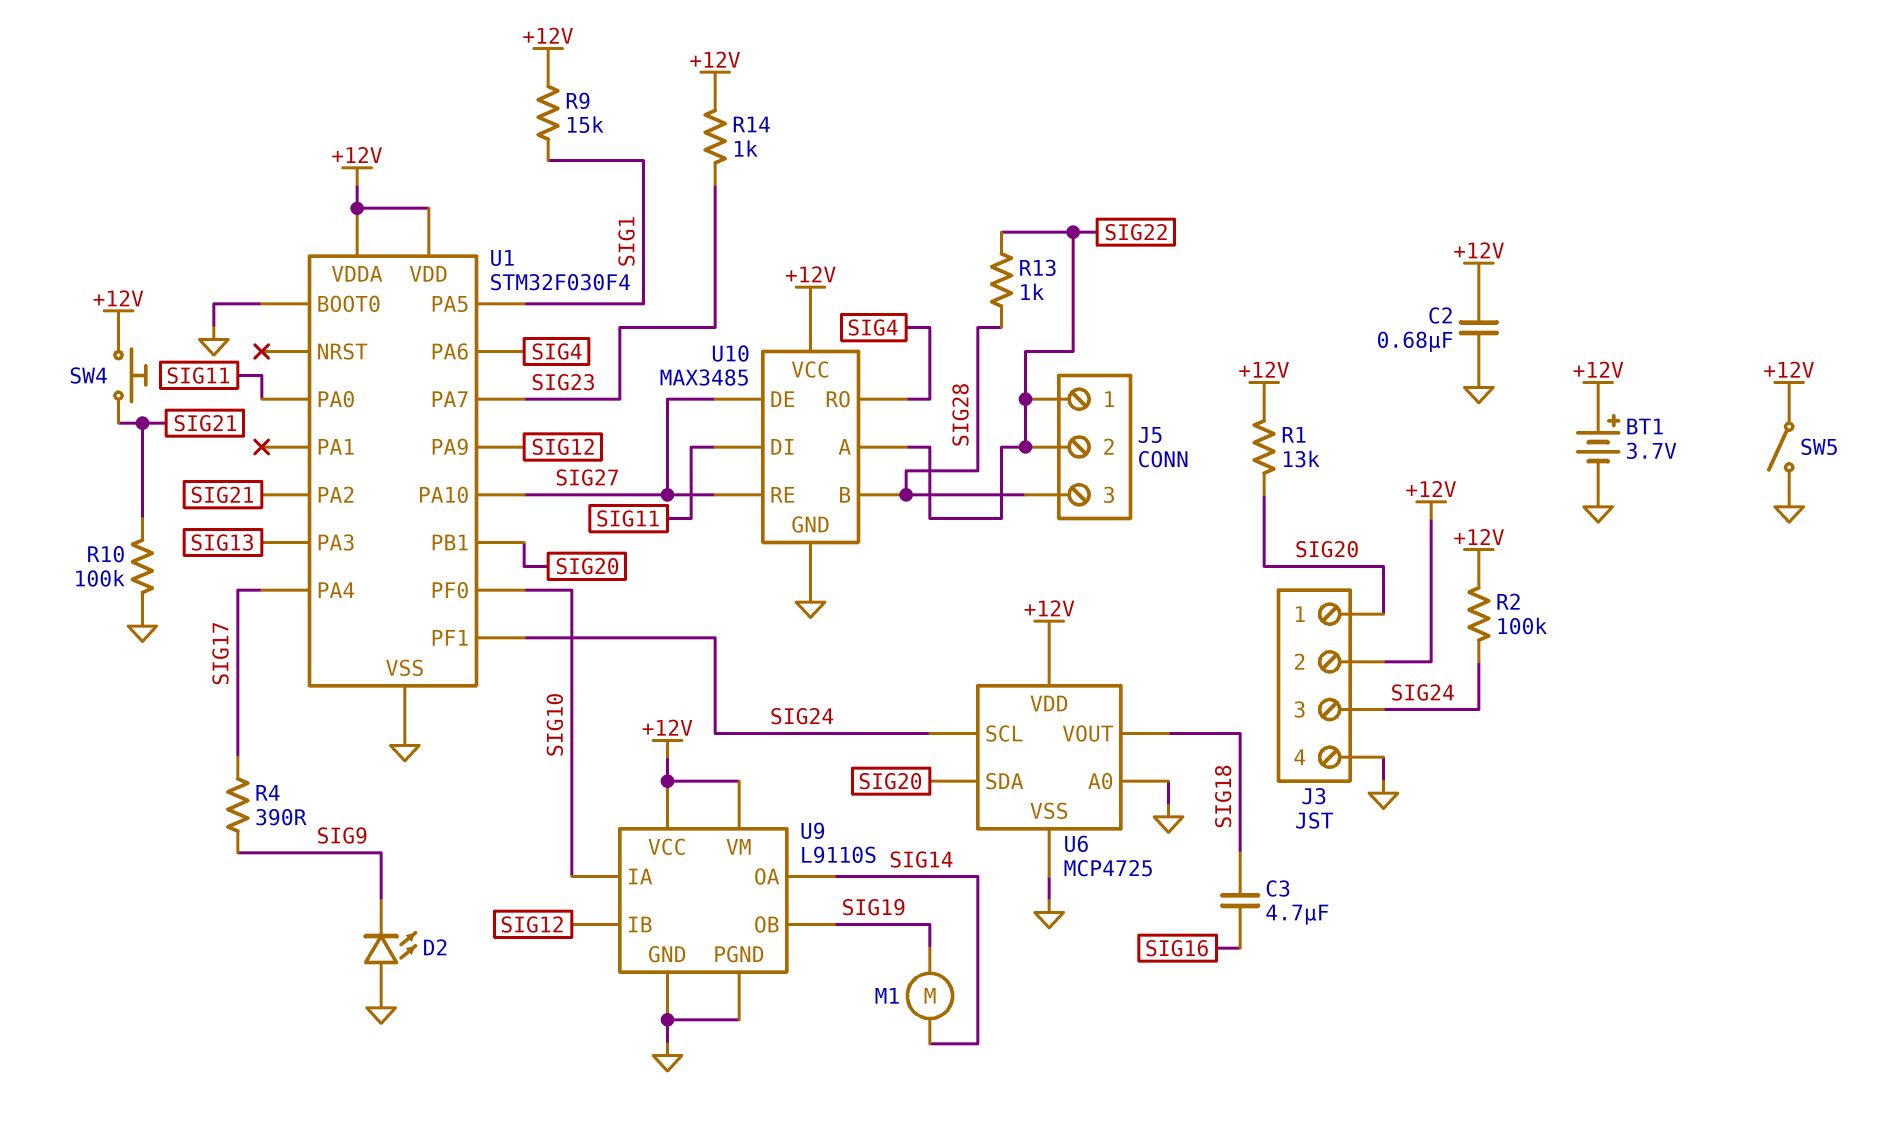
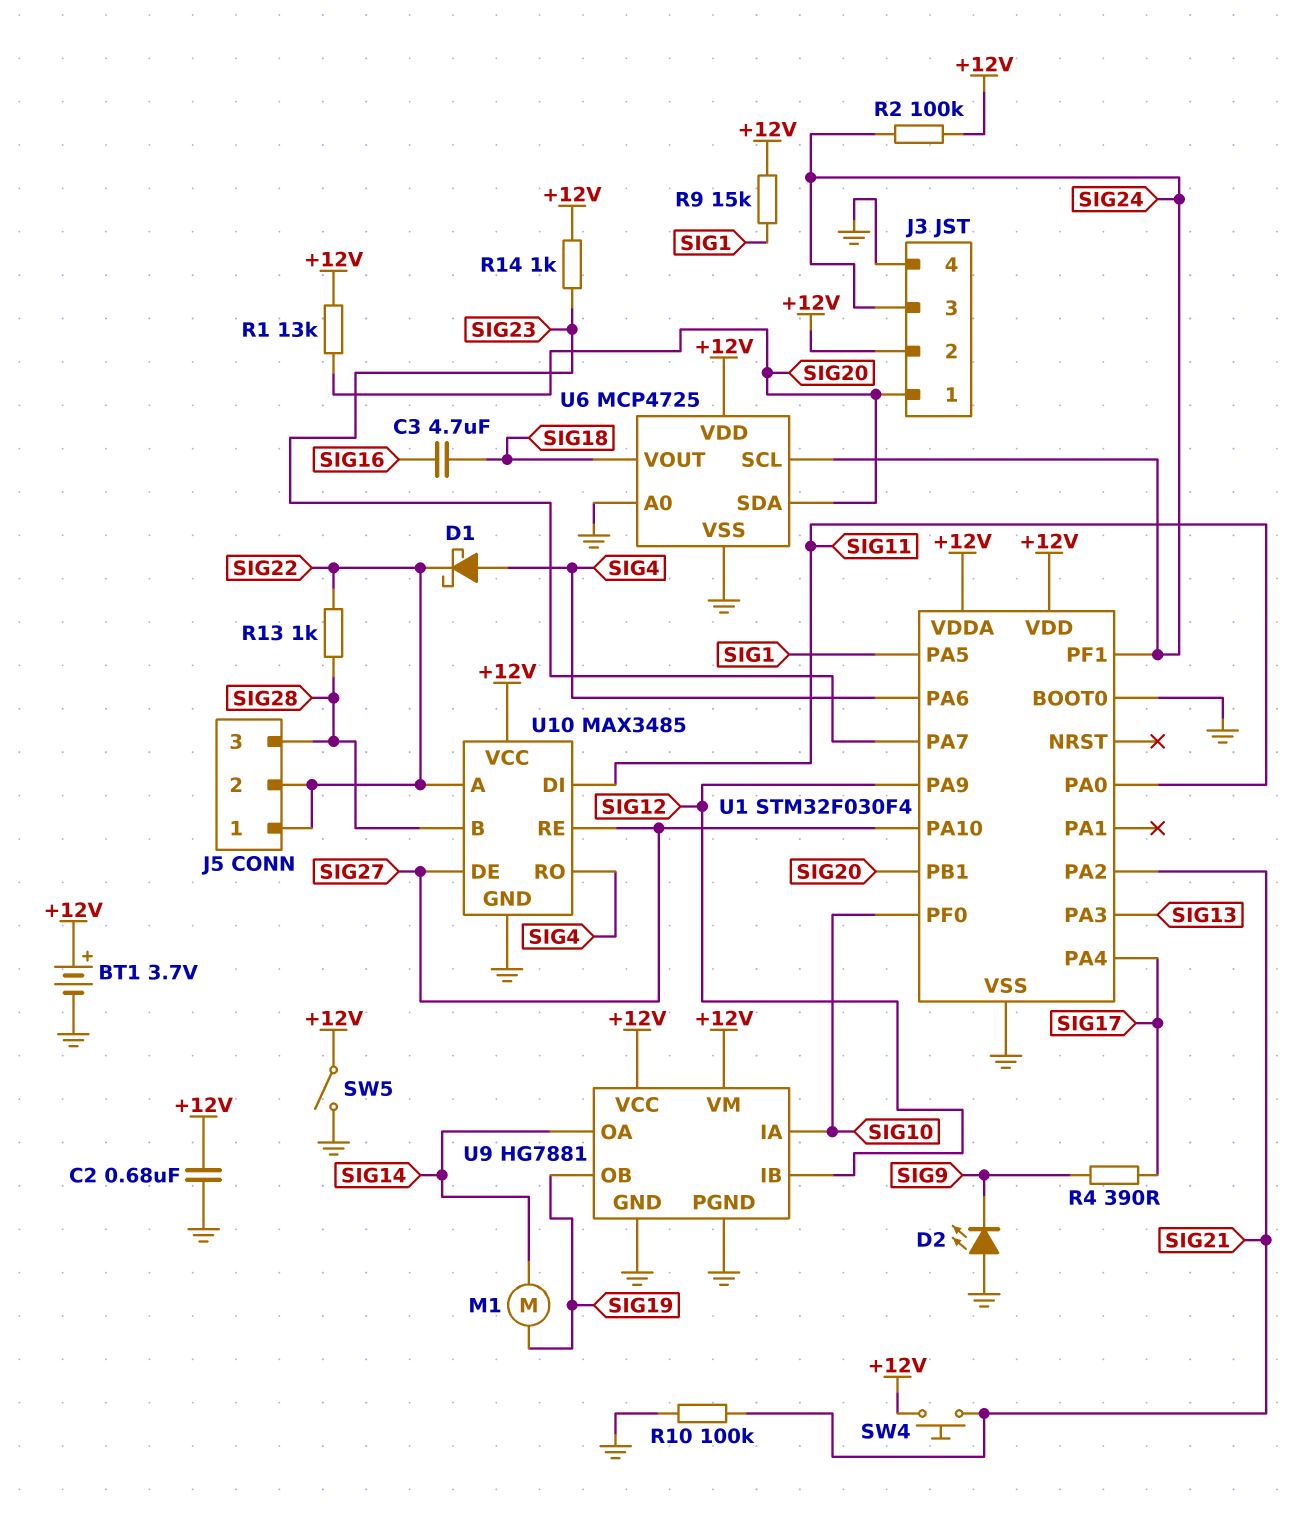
D1: none -> schottky (A SIG4, K SIG22)
U9: L9110S -> HG7881

